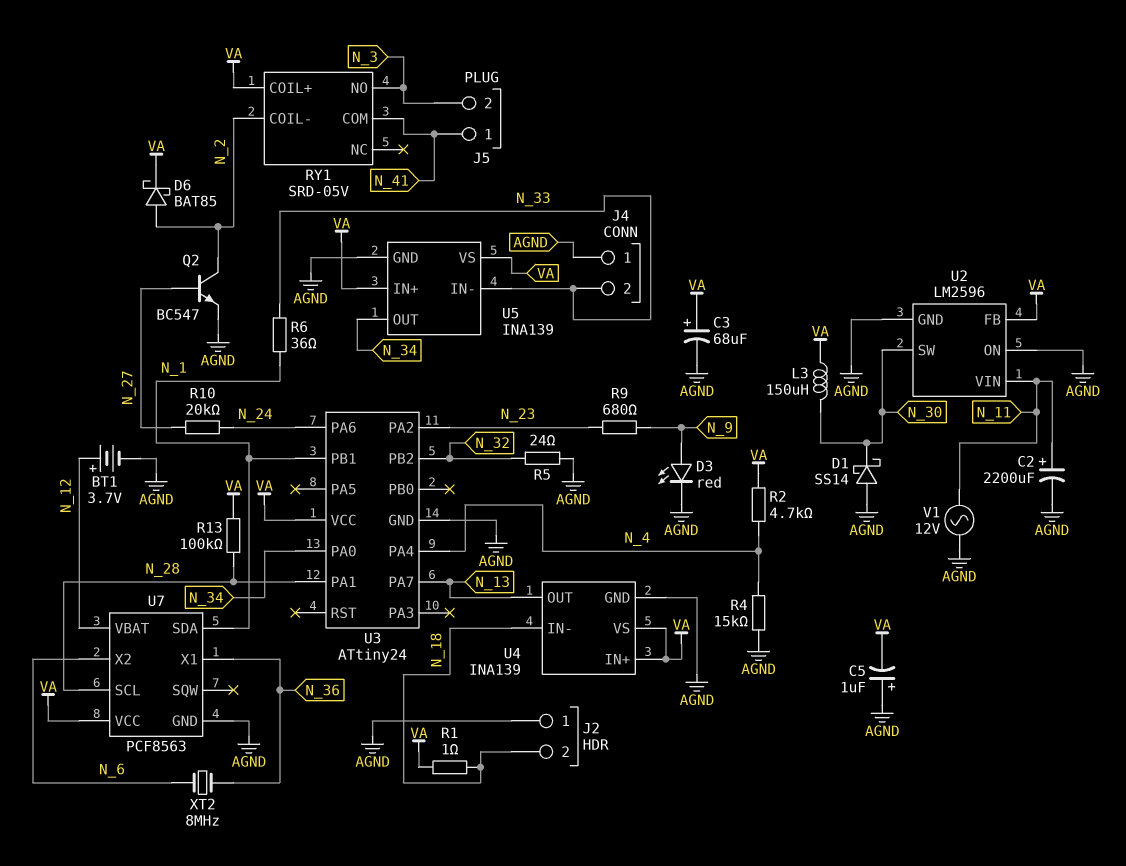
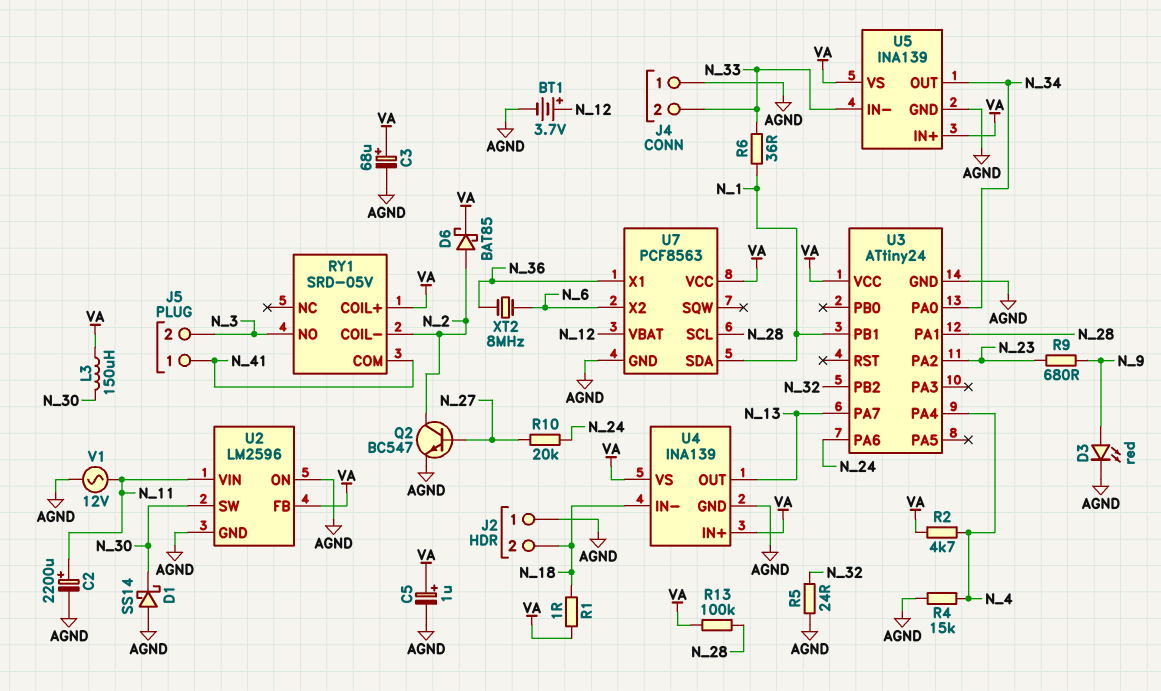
C5: 1uF (plus AGND, minus VA) -> 1uF (plus VA, minus AGND)

